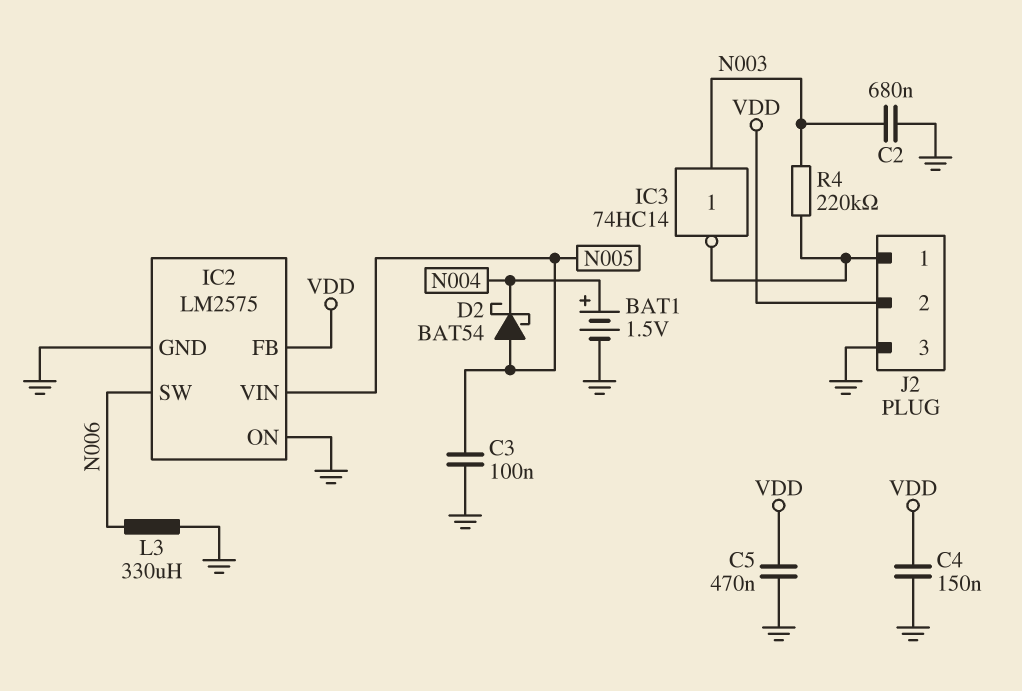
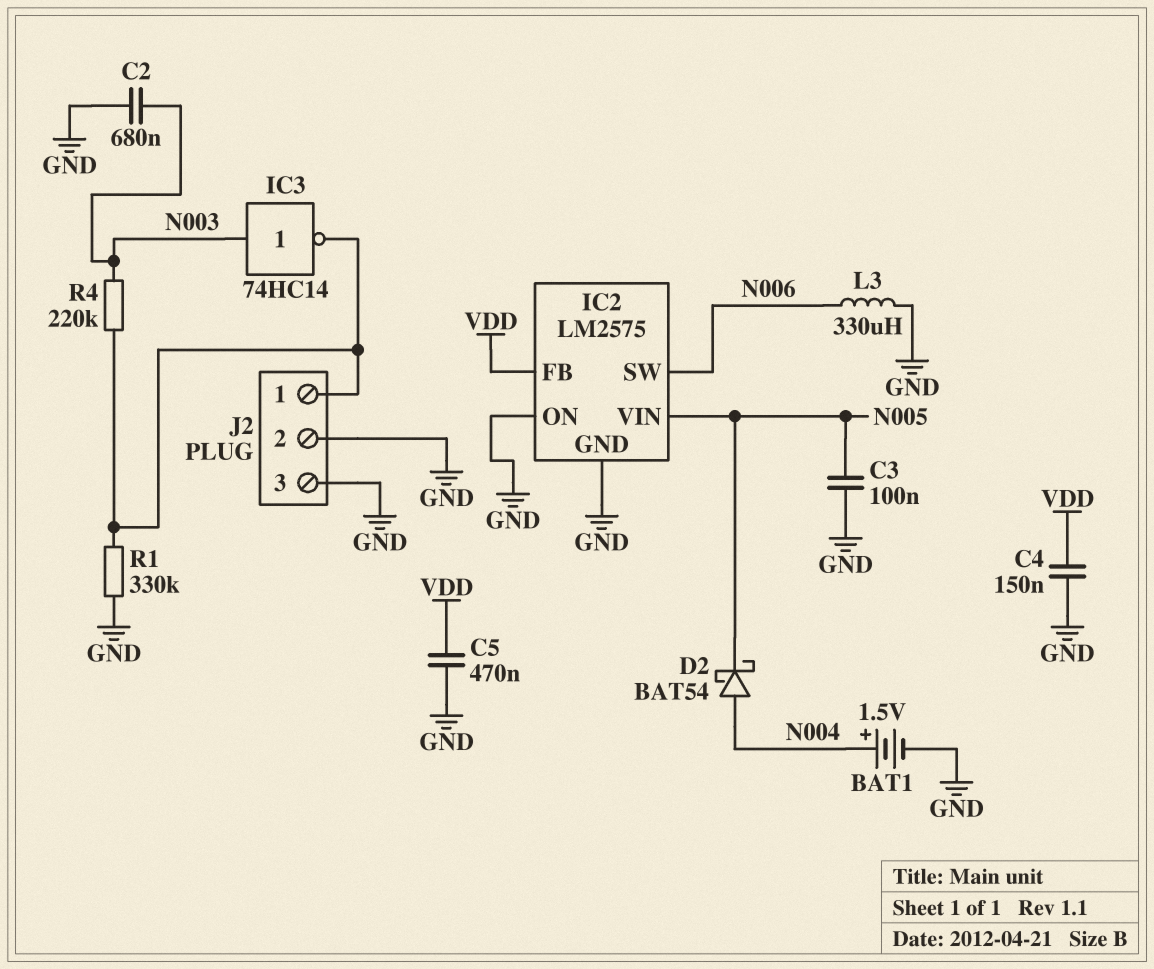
D2: schottky BAT54 (A N005, K N004) -> schottky BAT54 (A N004, K N005)
J2 pin 2: VDD -> GND
R1: none -> 330k (GND, J2/1)

